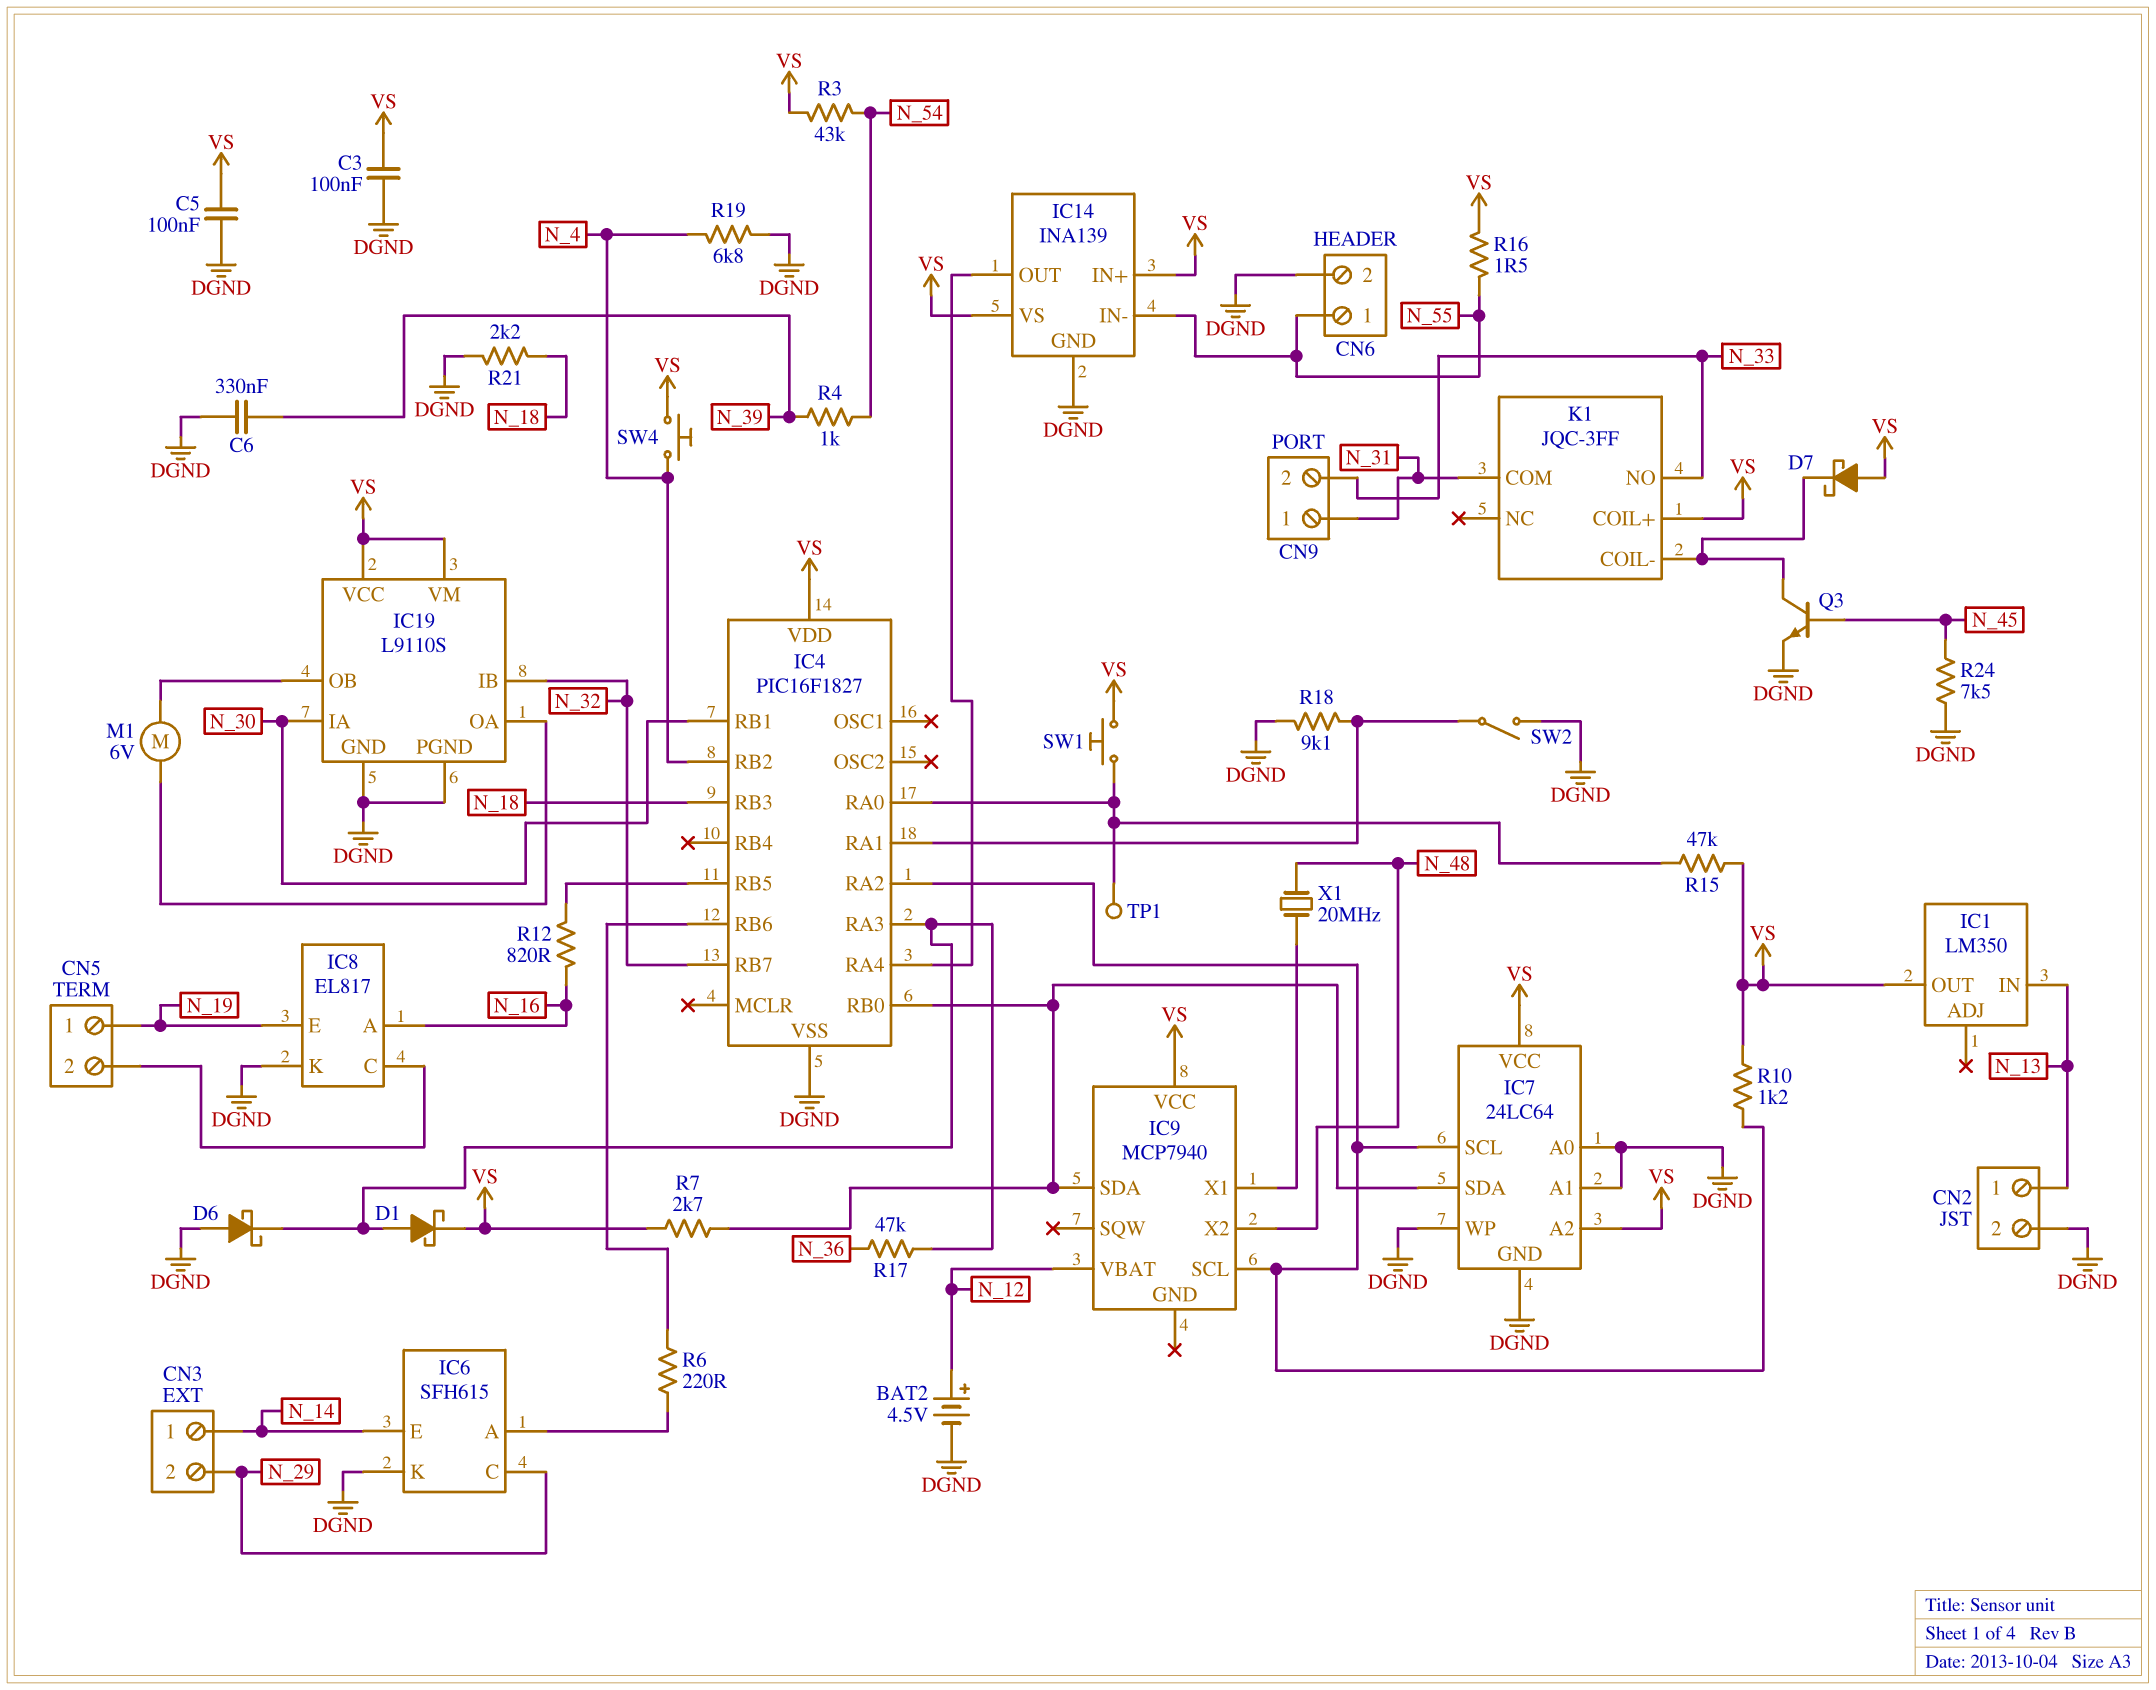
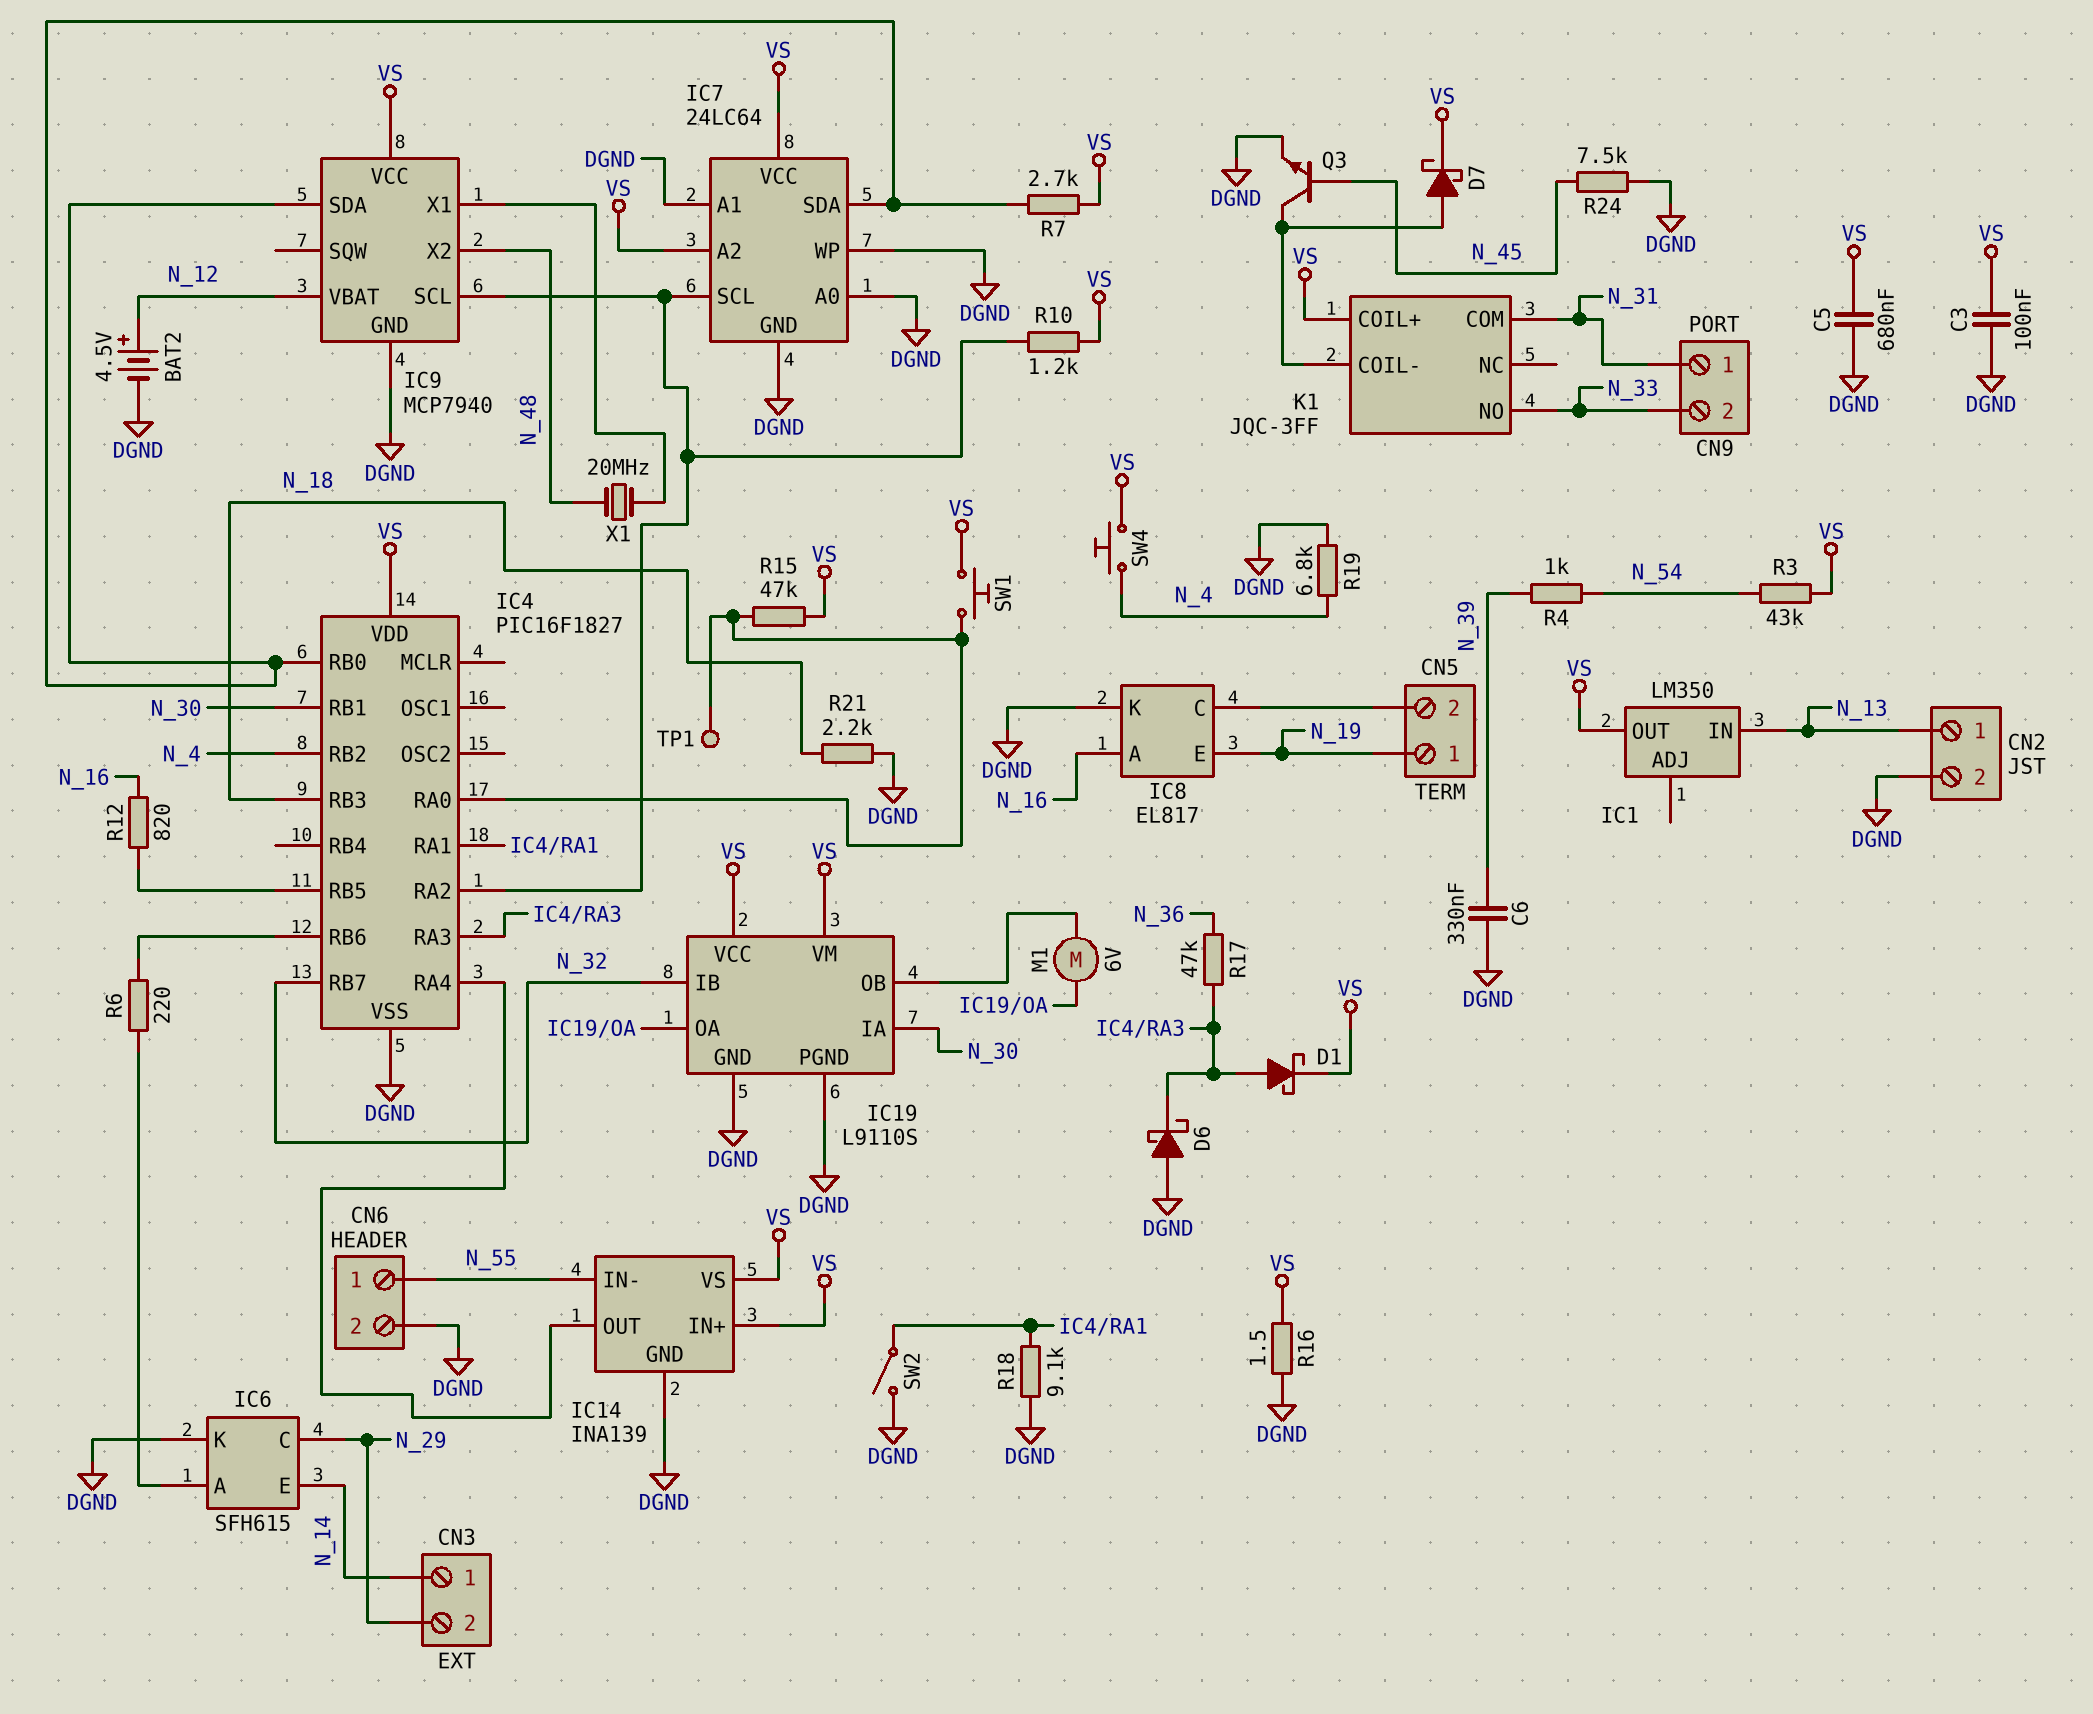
C5: 100nF (DGND, VS) -> 680nF (DGND, VS)
D7: schottky (A VS, K K1/COIL-) -> schottky (A K1/COIL-, K VS)
IC9 pin GND: none -> DGND
R16: 1.5 (N_55, VS) -> 1.5 (DGND, VS)

